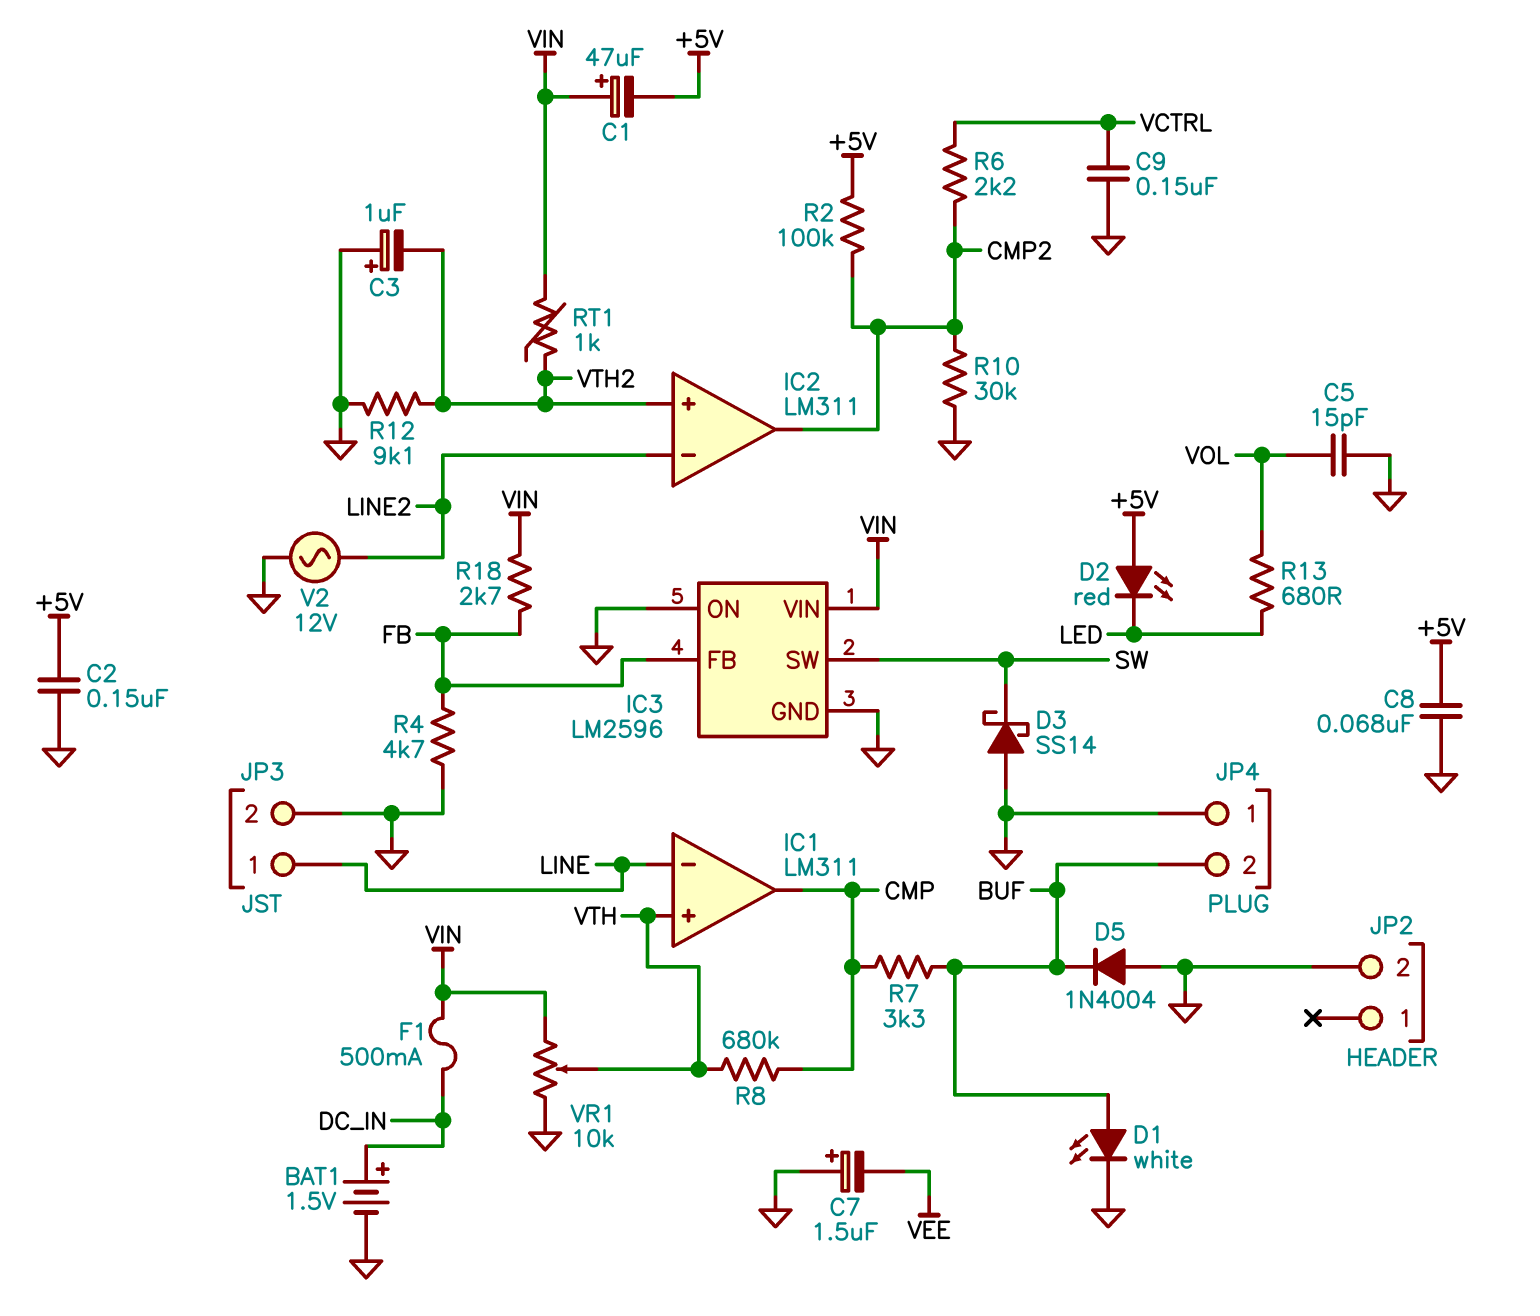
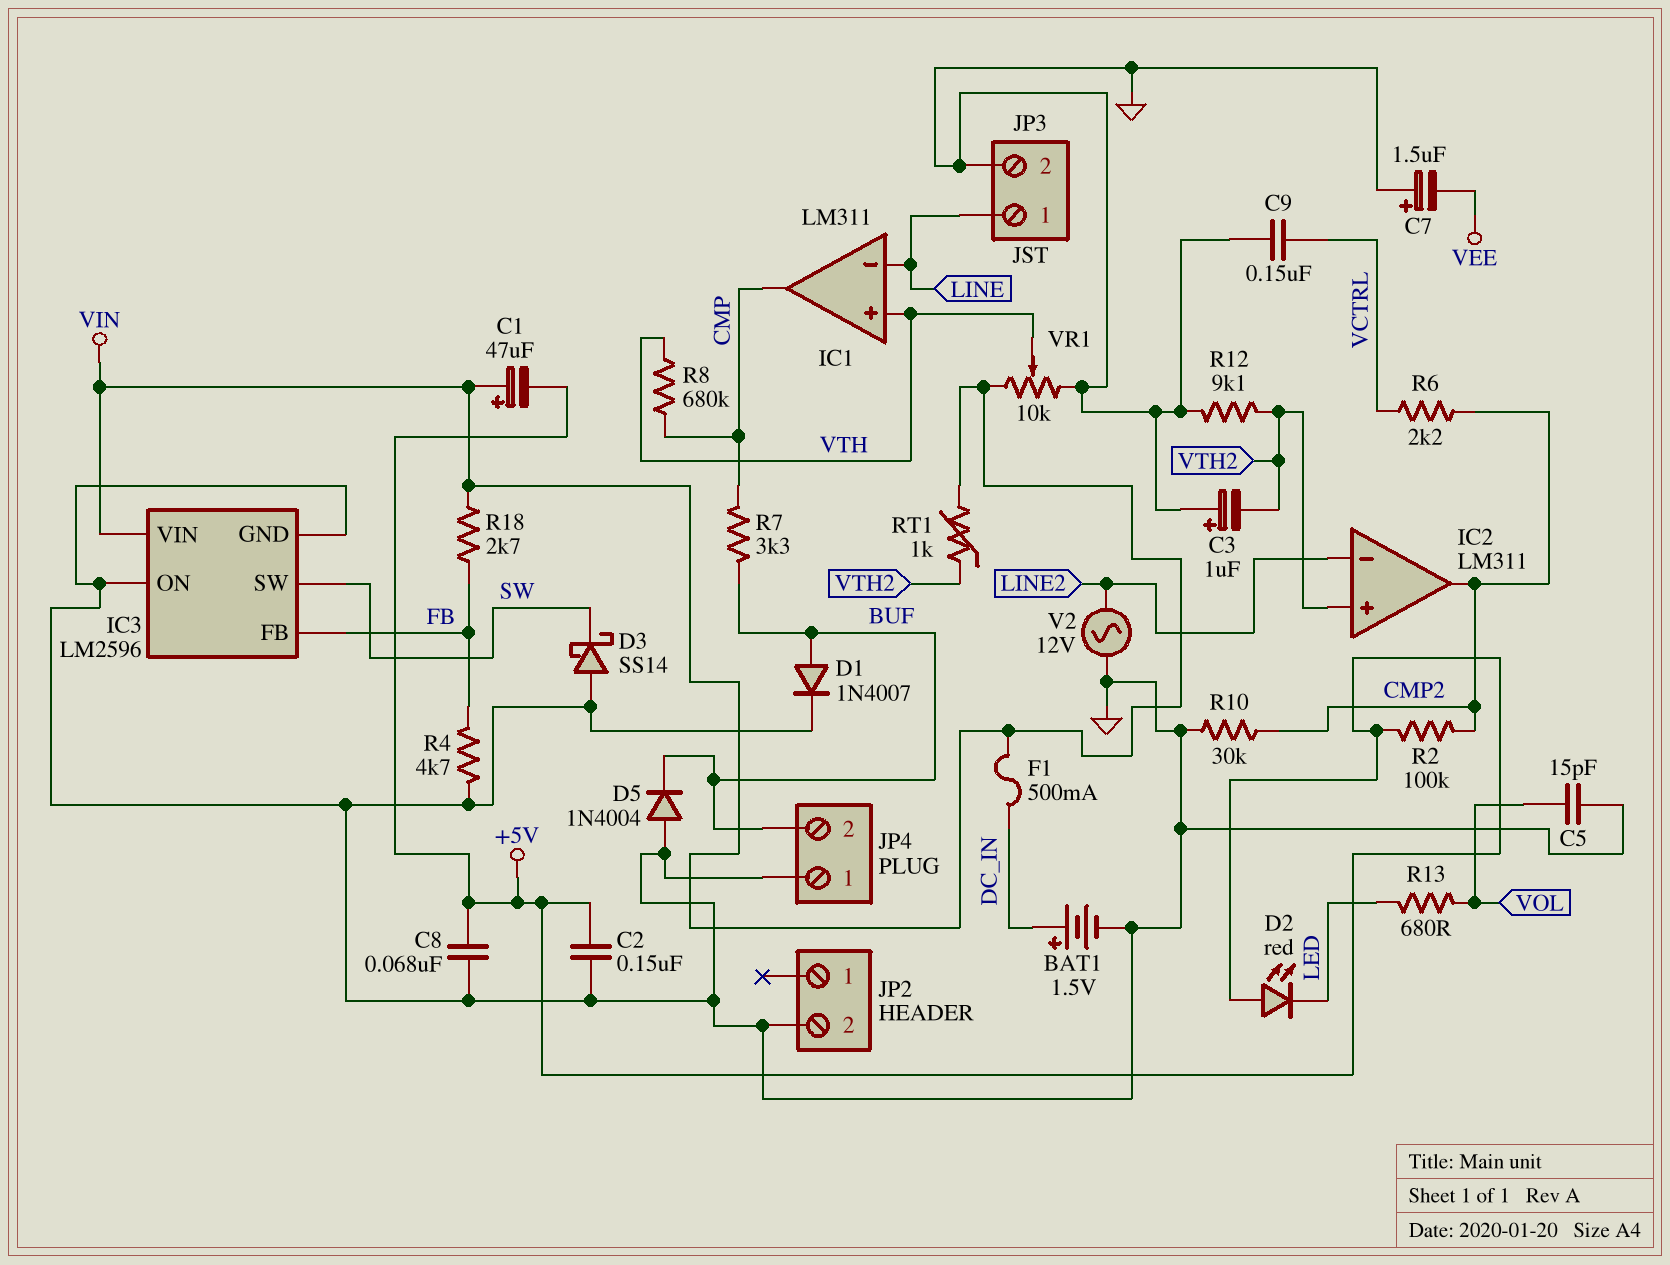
D1: LED white (A BUF, K GND) -> diode 1N4007 (A BUF, K GND)

